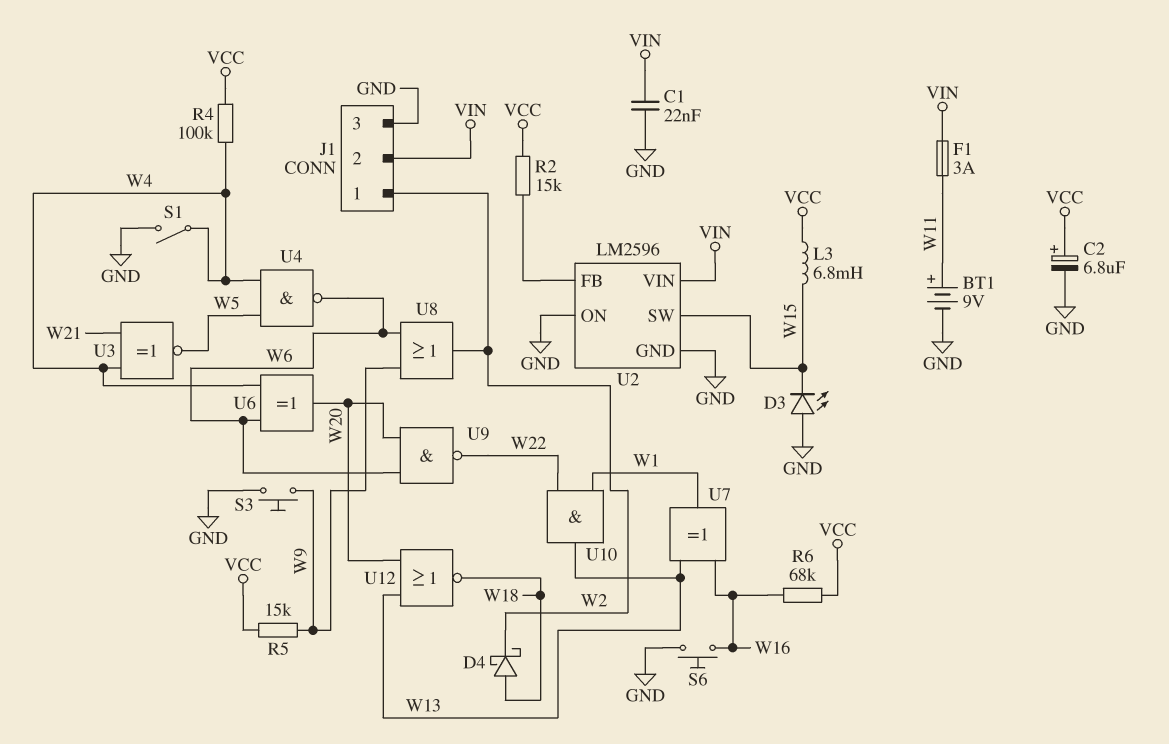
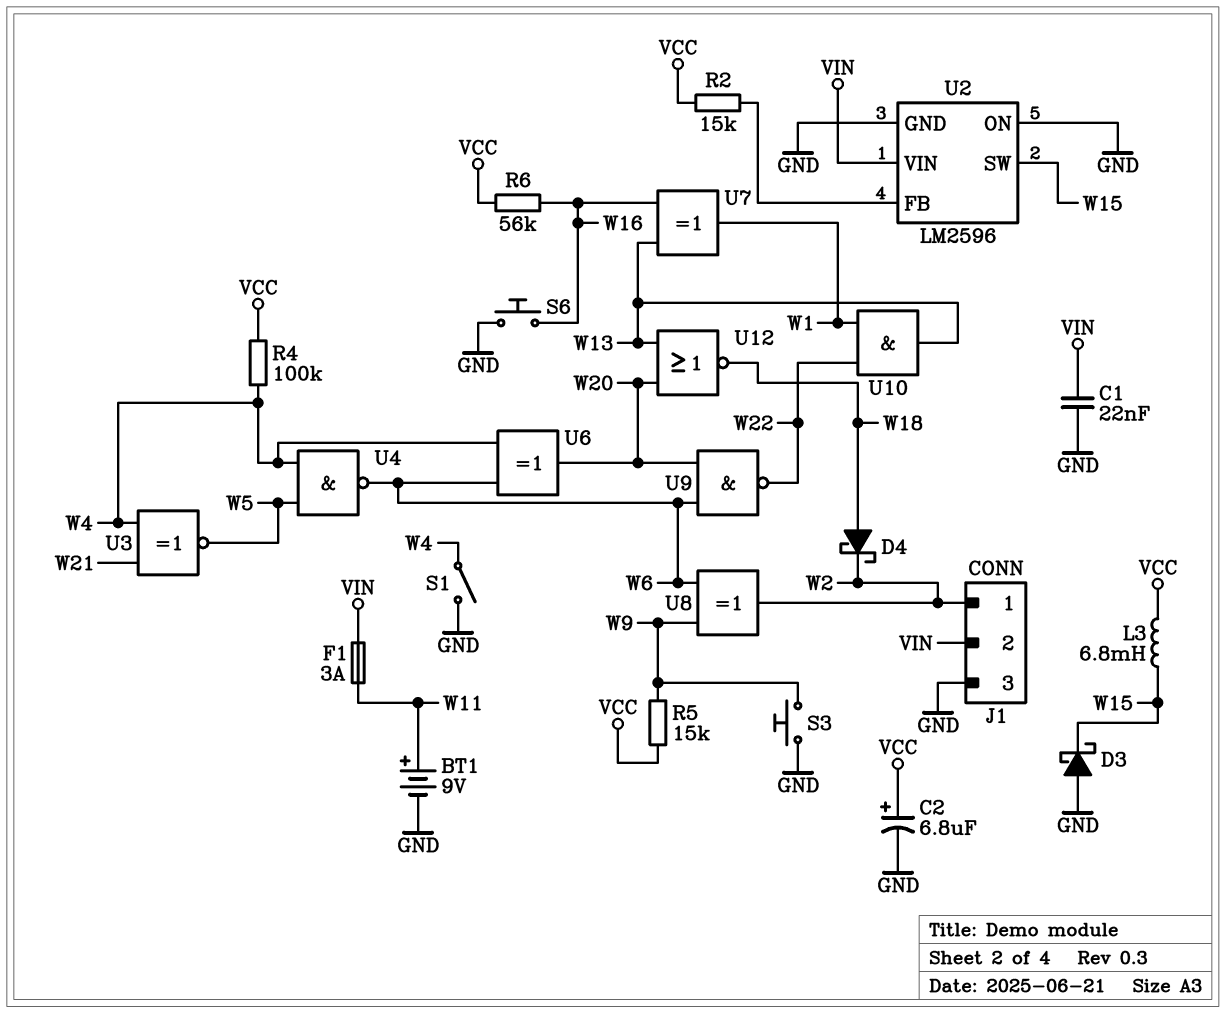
D3: LED (A GND, K W15) -> schottky (A GND, K W15)
R6: 68k (VCC, W16) -> 56k (VCC, W16)
U8: OR (in W6, in W9, out W2) -> XOR (in W6, in W9, out W2)

